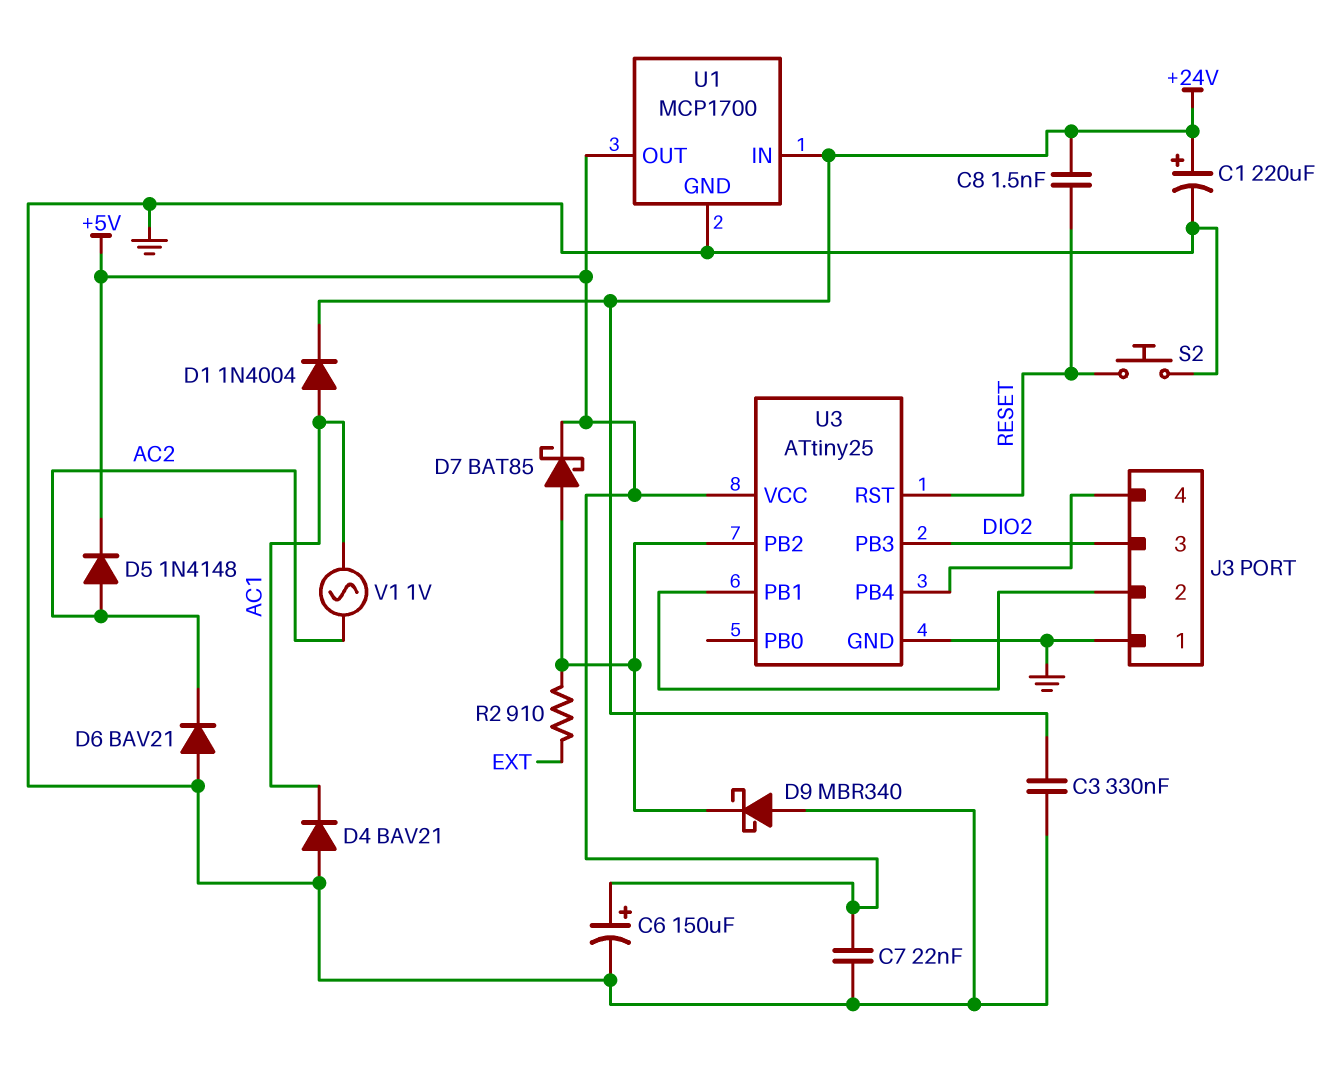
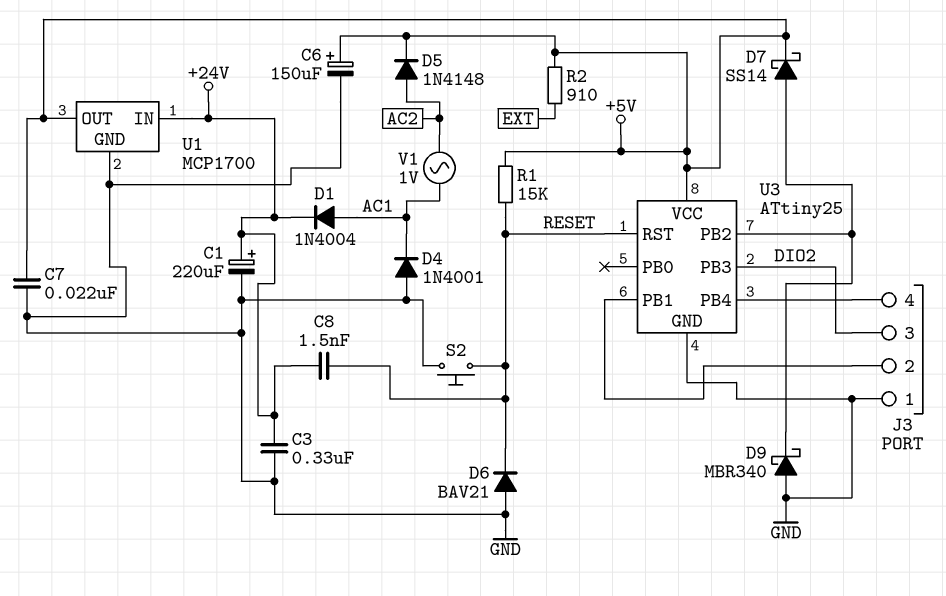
D4: diode BAV21 (A GND, K AC1) -> diode 1N4001 (A GND, K AC1)
D6: diode BAV21 (A GND, K AC2) -> diode BAV21 (A GND, K RESET)
D7: schottky BAT85 (A U3/PB2, K +5V) -> schottky SS14 (A U3/PB2, K +5V)
R1: none -> 15k (+5V, RESET)
R2: 910 (EXT, U3/PB2) -> 910 (+5V, EXT)

